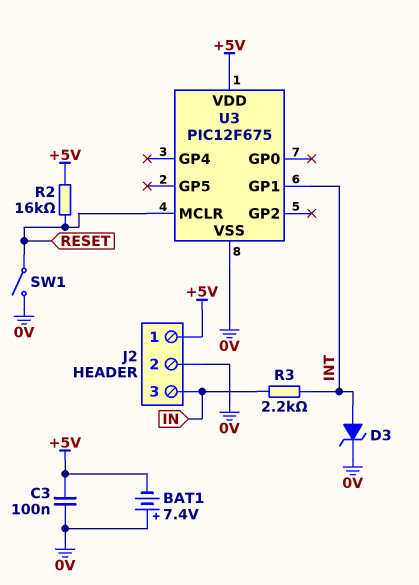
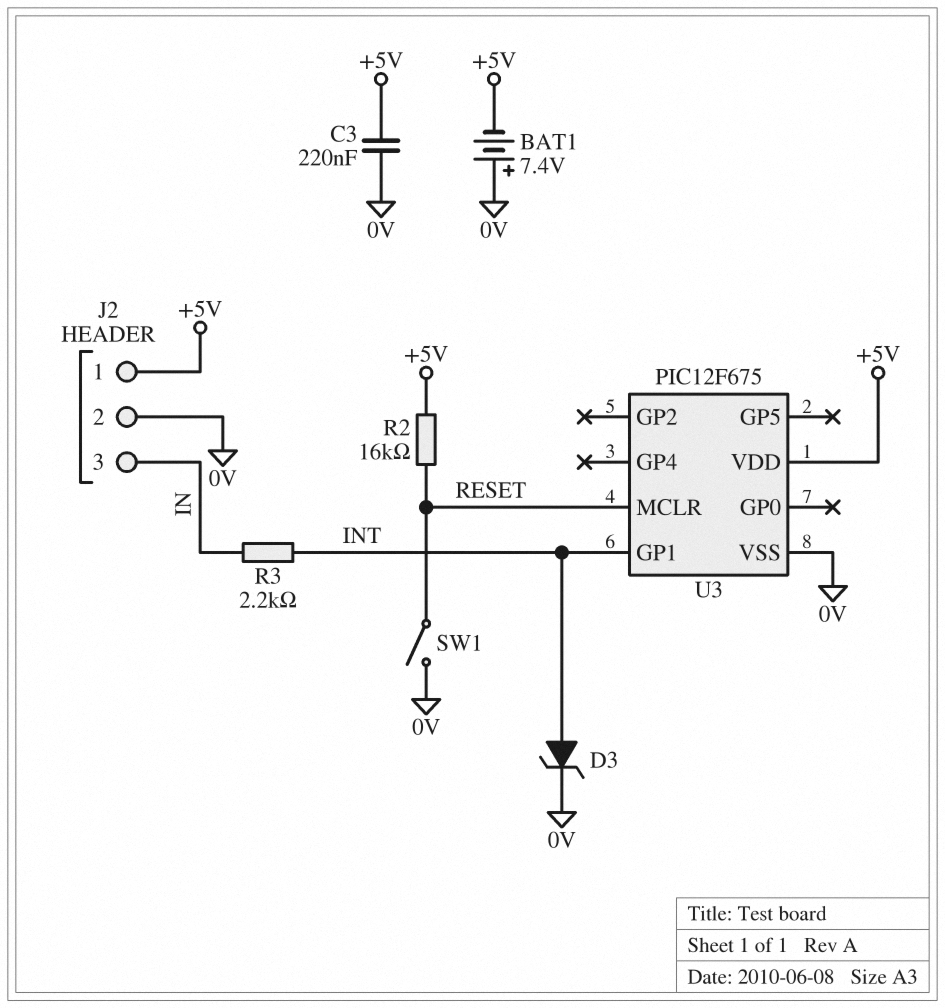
C3: 100nF (+5V, 0V) -> 220nF (+5V, 0V)

